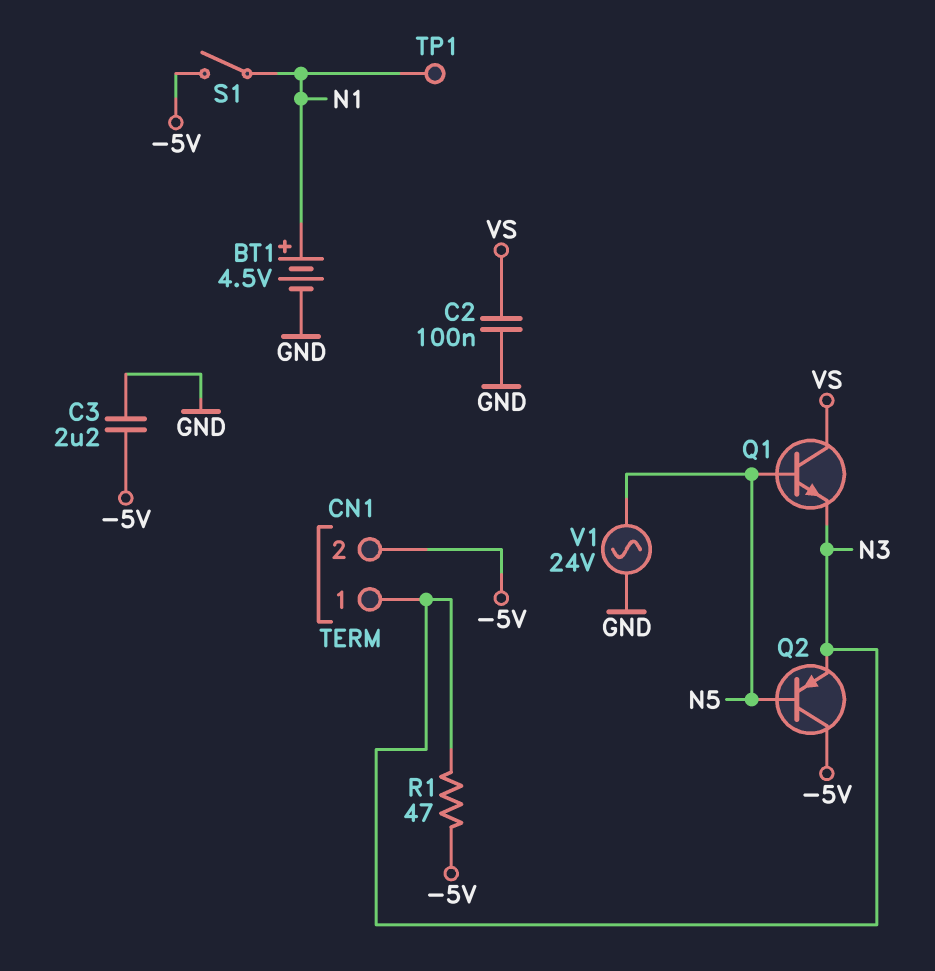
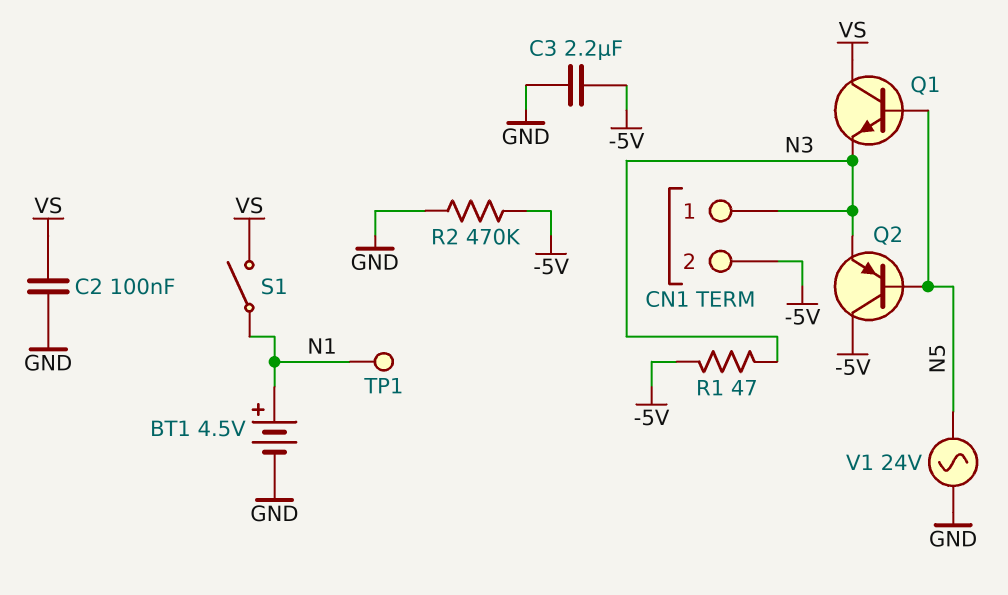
R2: none -> 470k (-5V, GND)
S1: switch (-5V, N1) -> switch (N1, VS)

